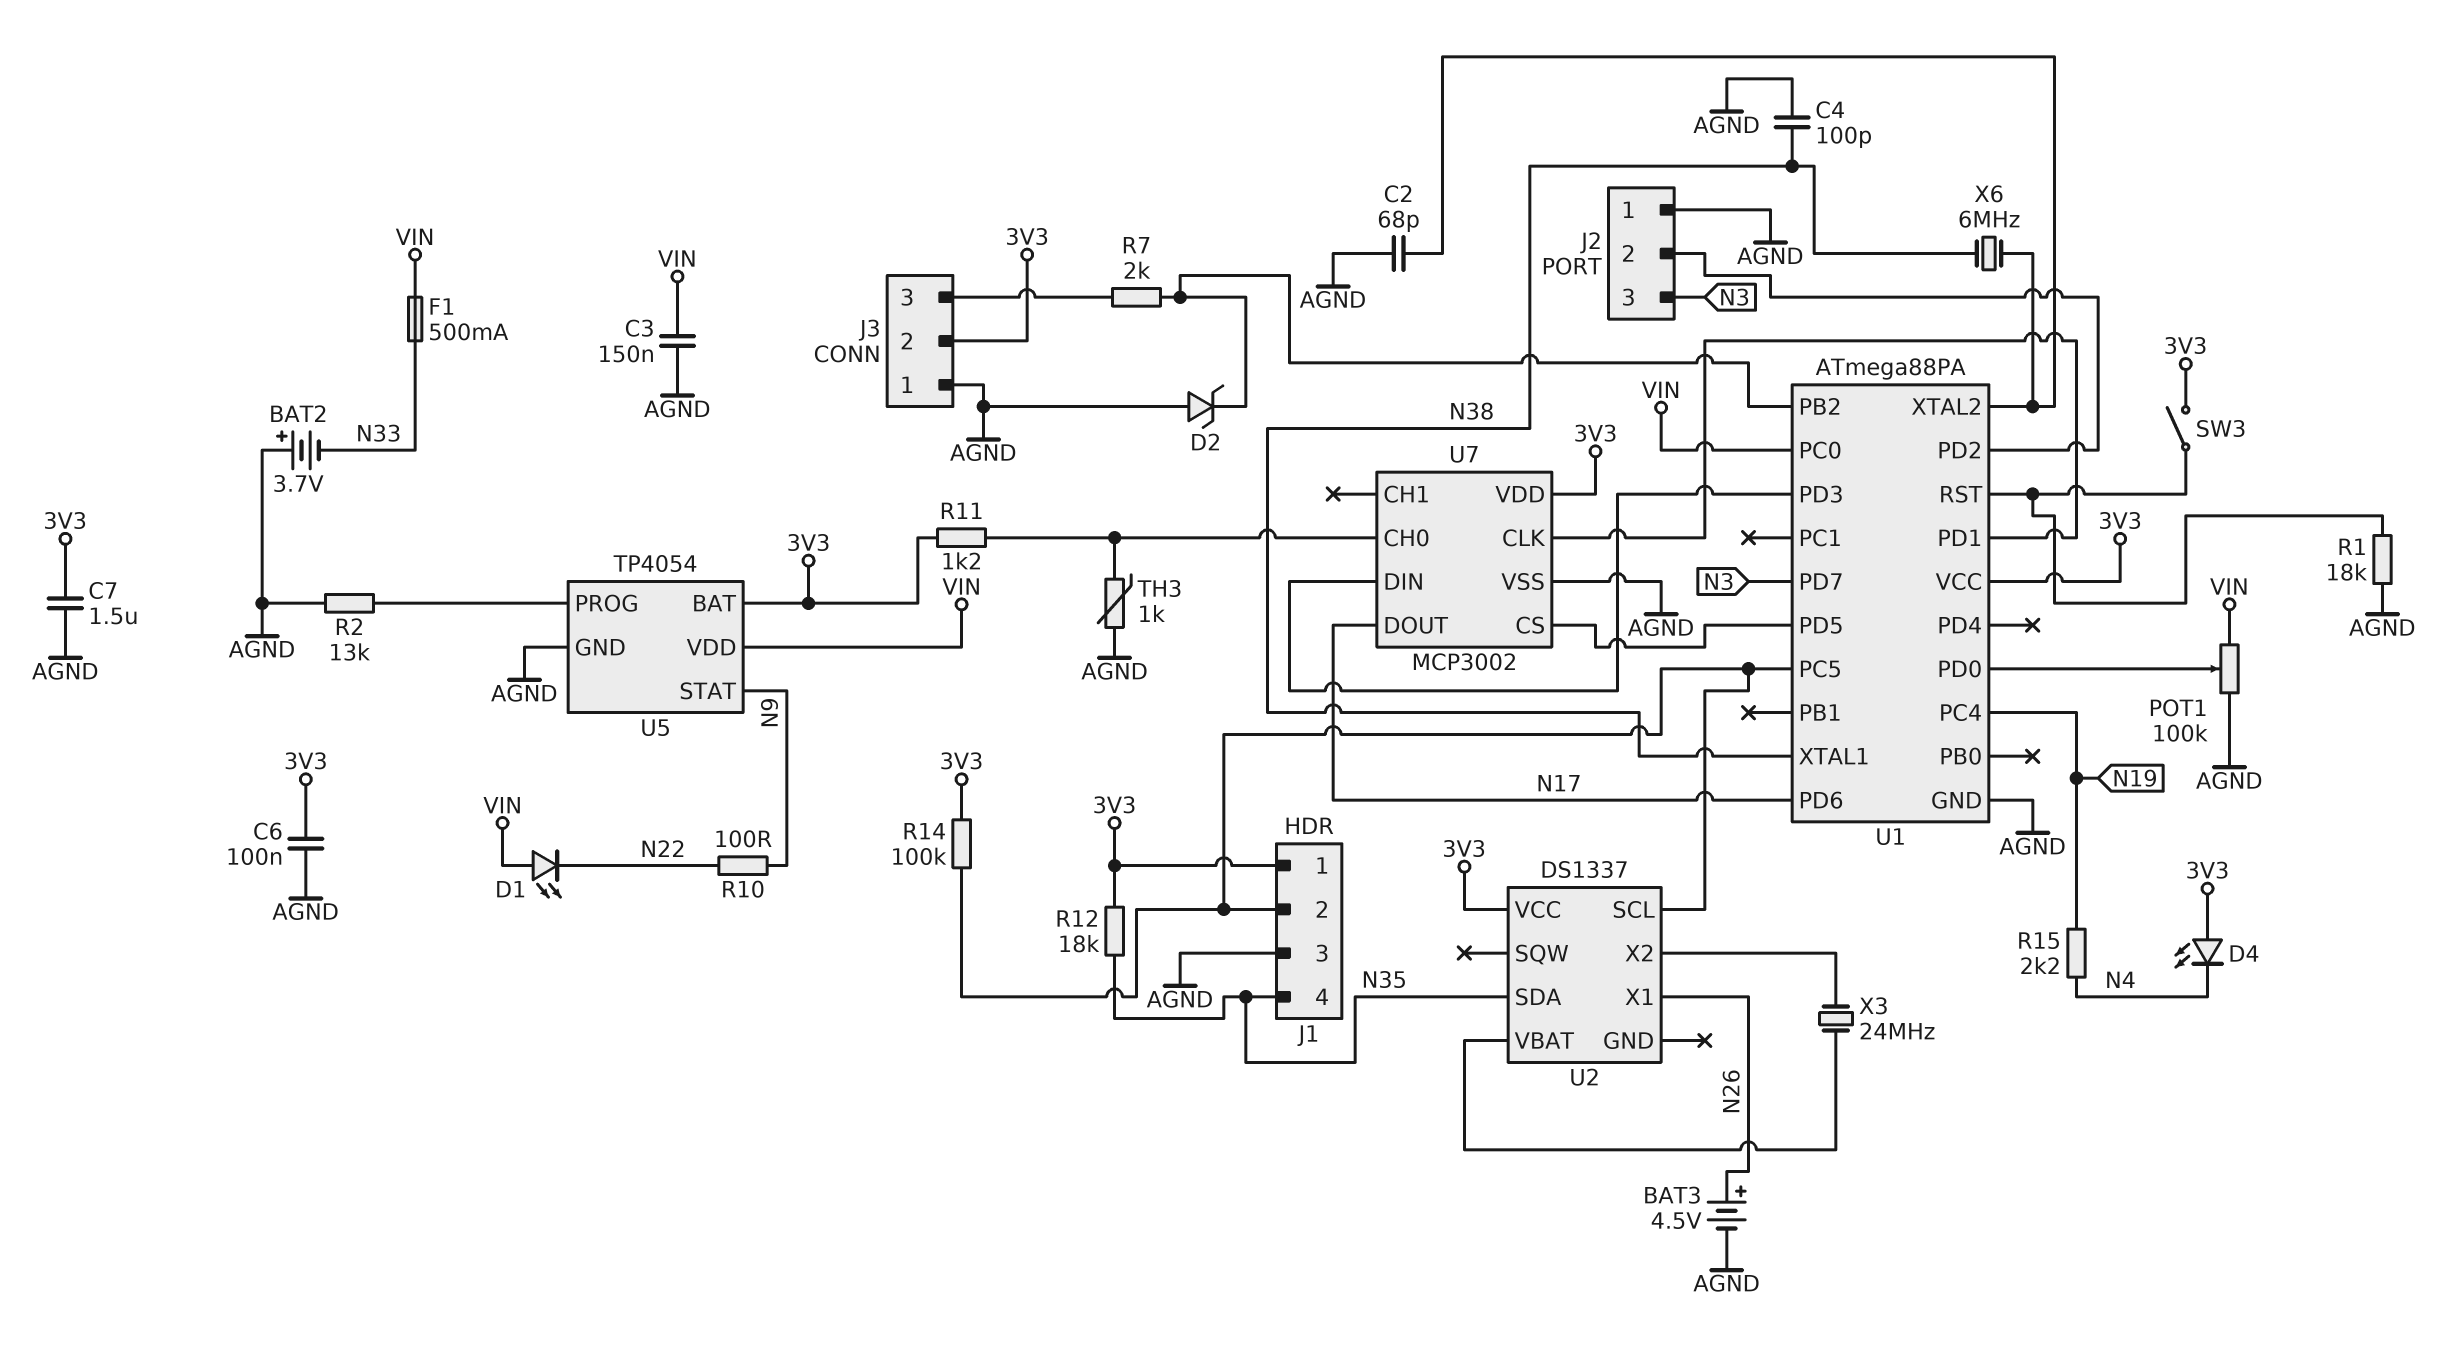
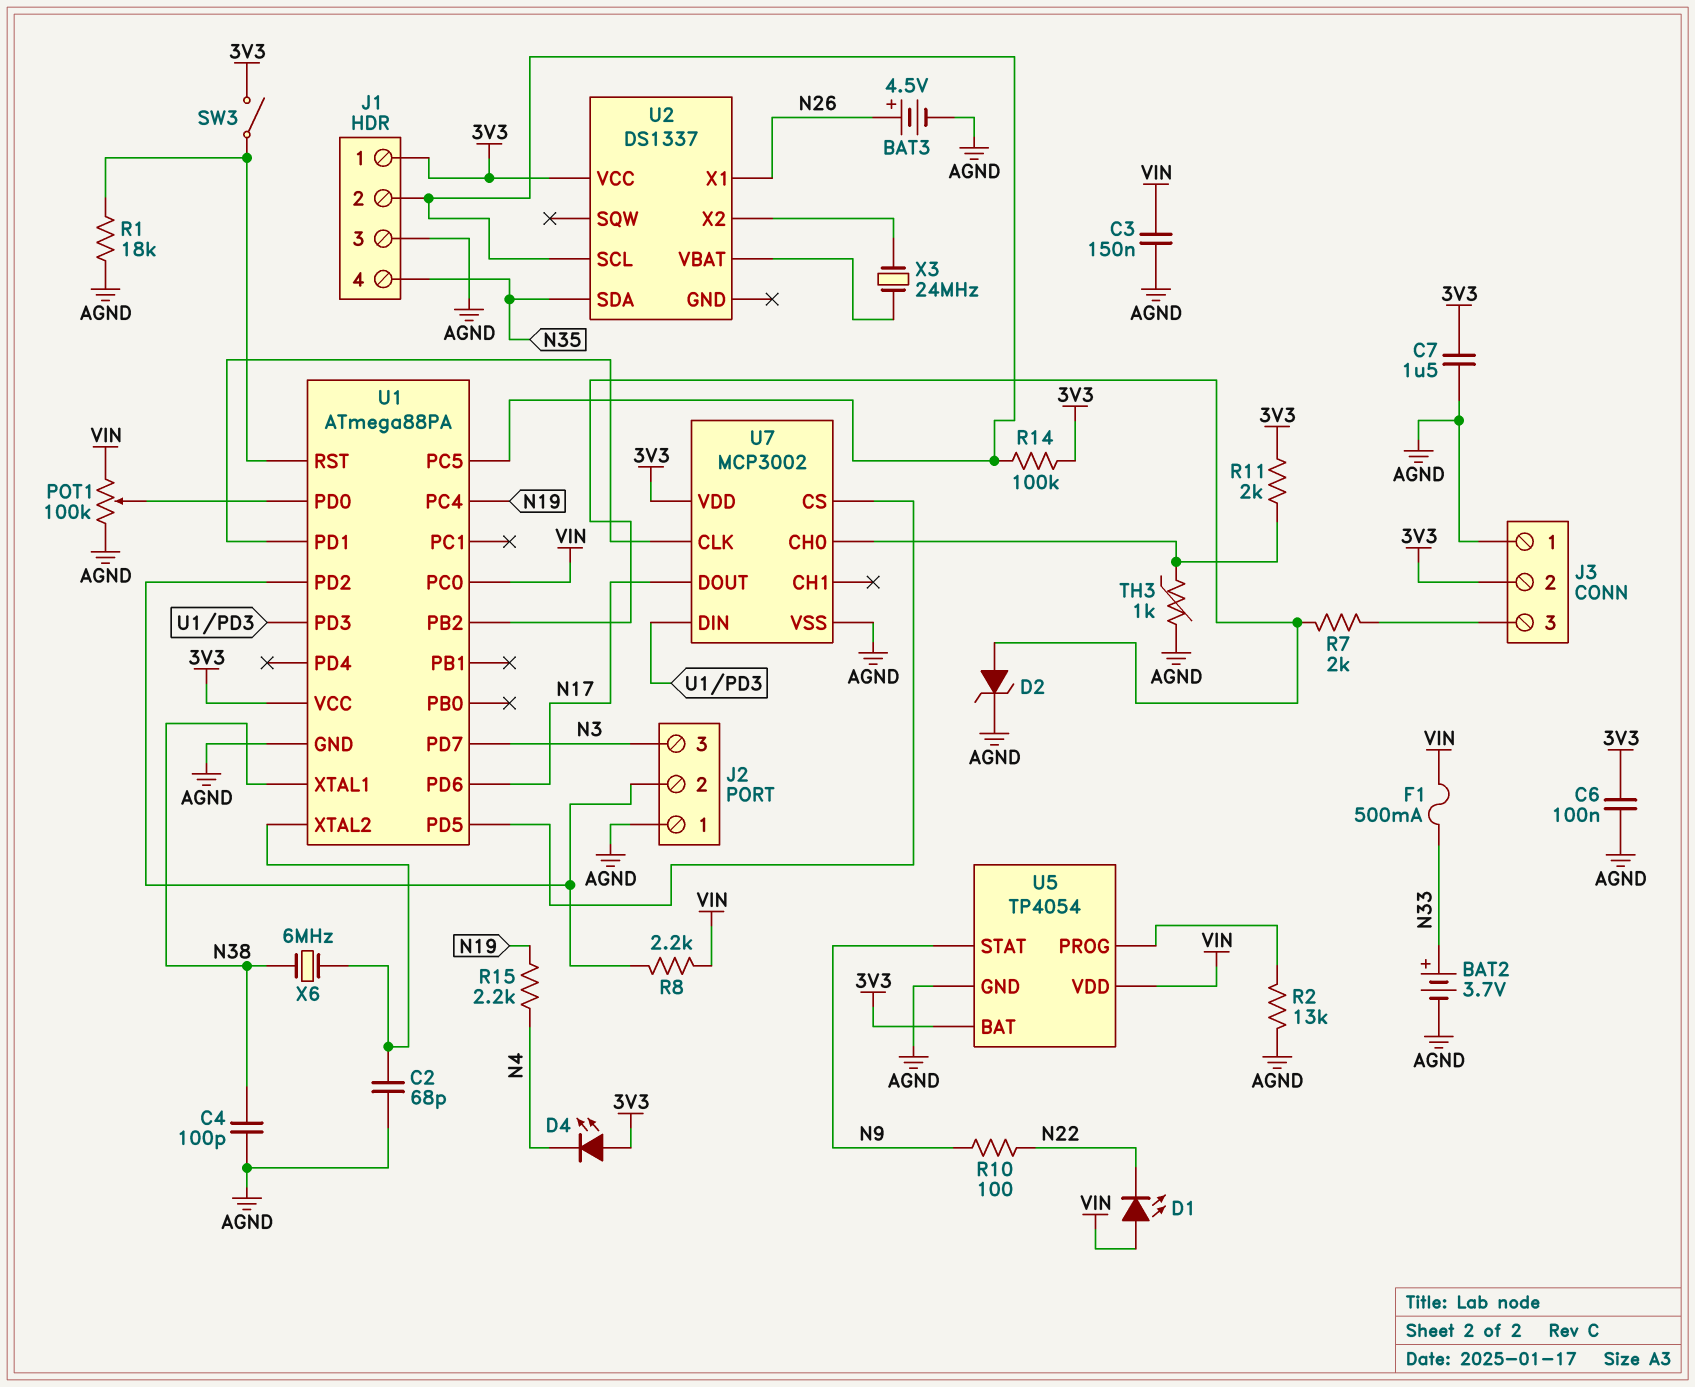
BAT2: 3.7V (plus AGND, minus N33) -> 3.7V (plus N33, minus AGND)
D2: zener (A AGND, K U1/PB2) -> zener (A U1/PB2, K AGND)
R8: none -> 2.2k (J2/2, VIN)
R11: 1.2k (3V3, U7/CH0) -> 2k (3V3, U7/CH0)
R12: 18k (3V3, N35) -> none

